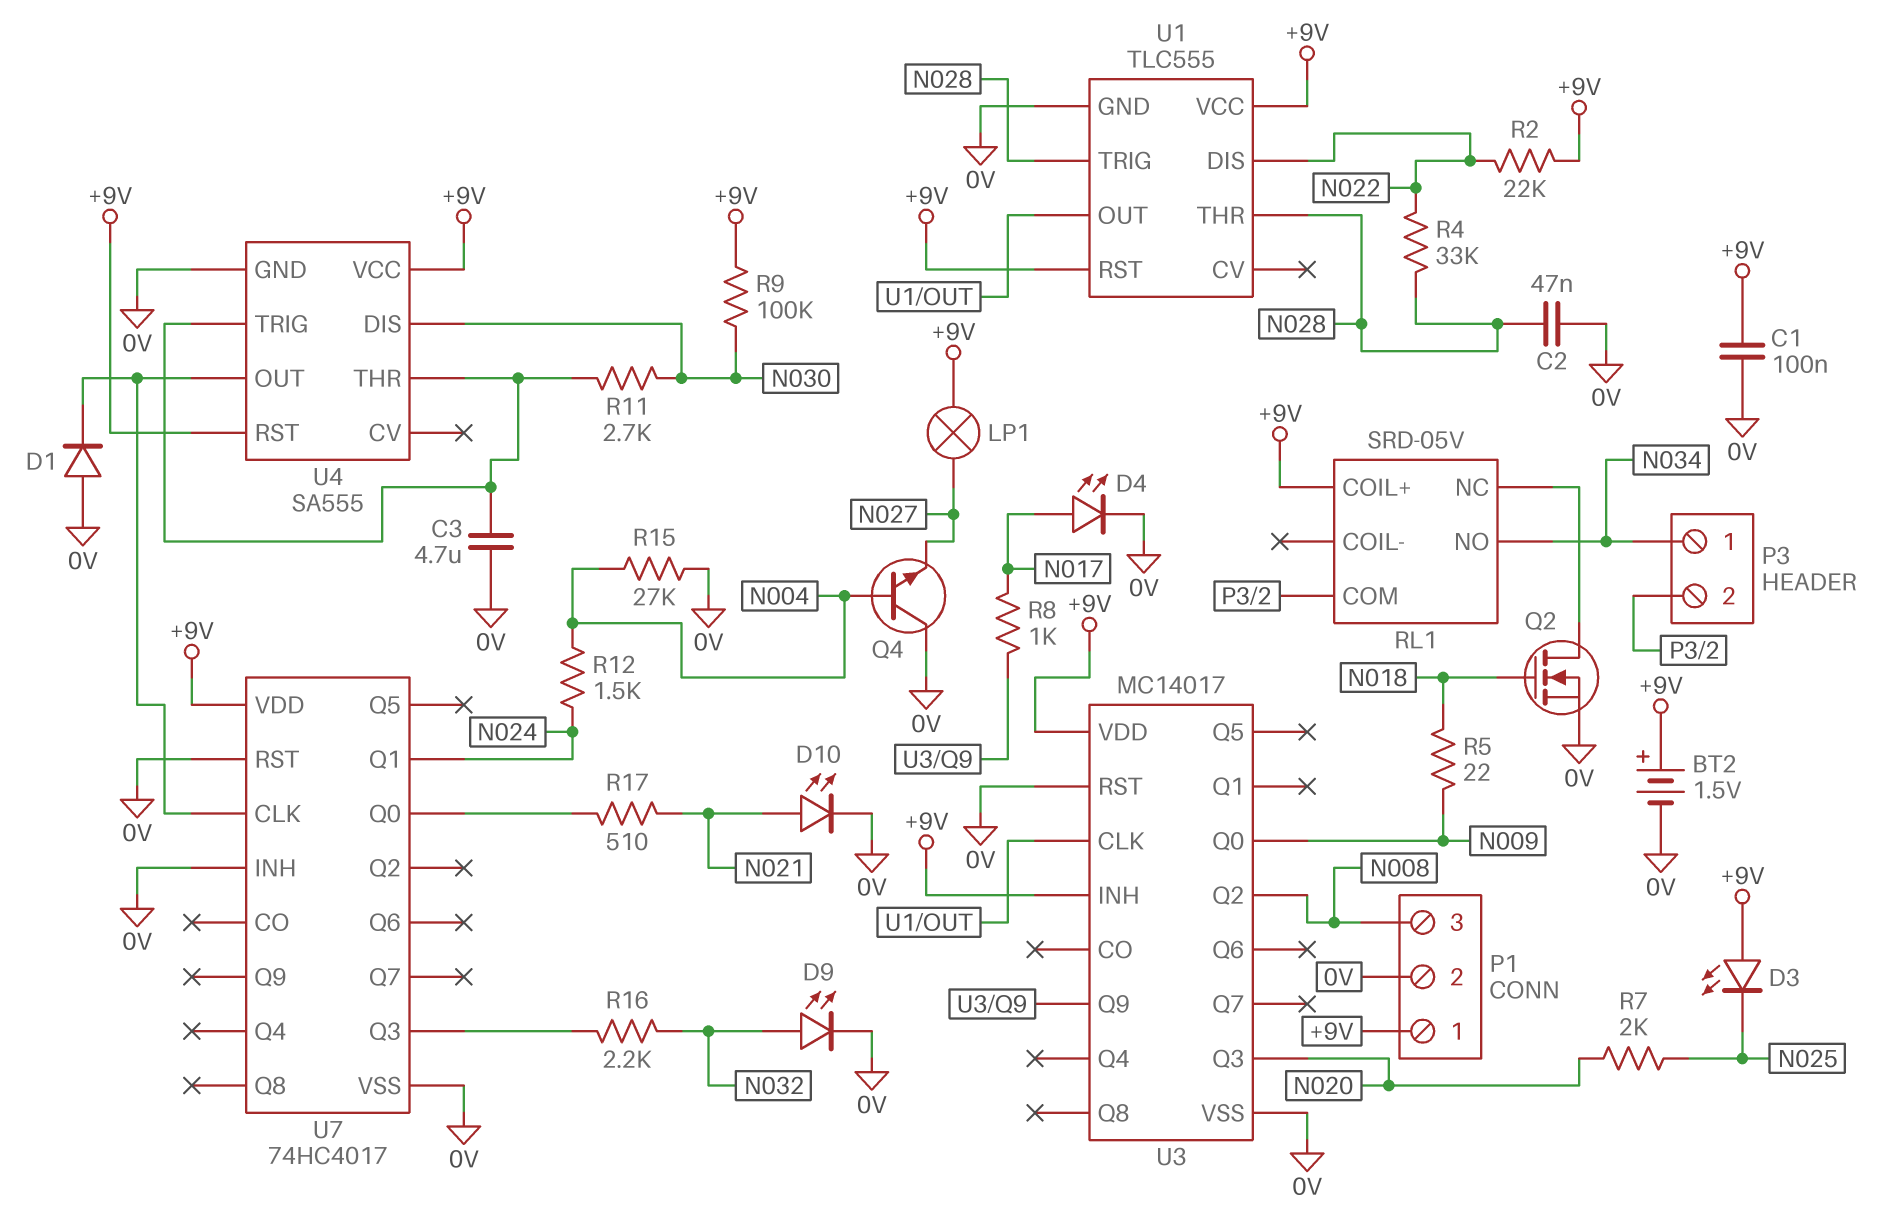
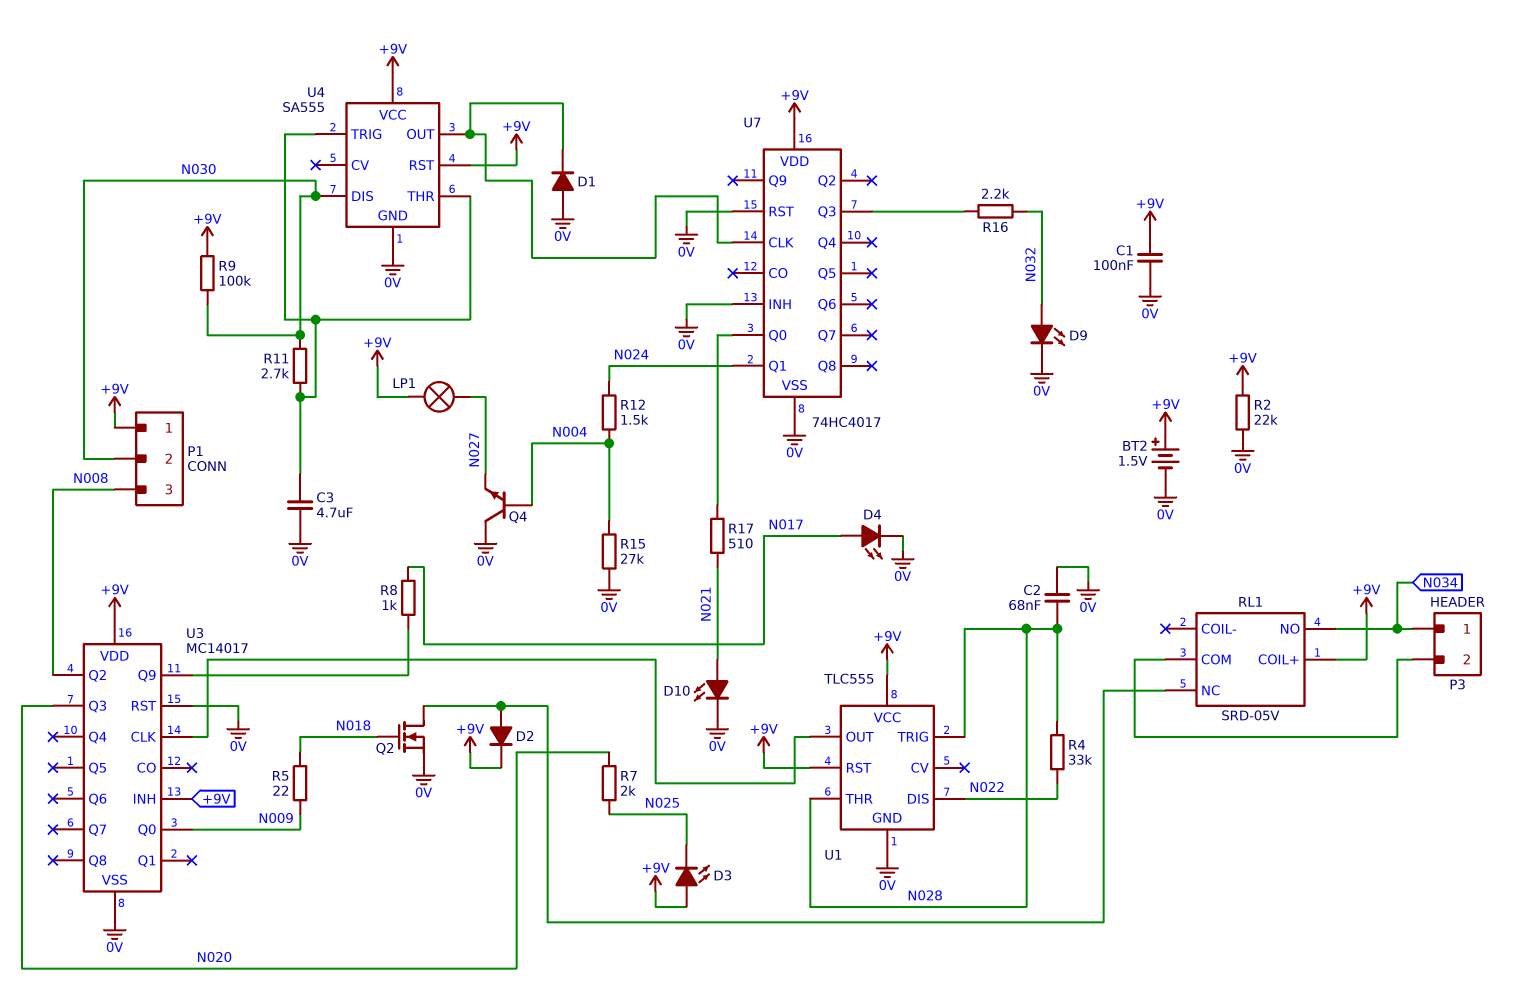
C2: 47nF (0V, N028) -> 68nF (0V, N028)
D2: none -> diode (A RL1/NC, K +9V)
P1 pin 2: 0V -> N030
R2: 22k (+9V, N022) -> 22k (+9V, 0V)

